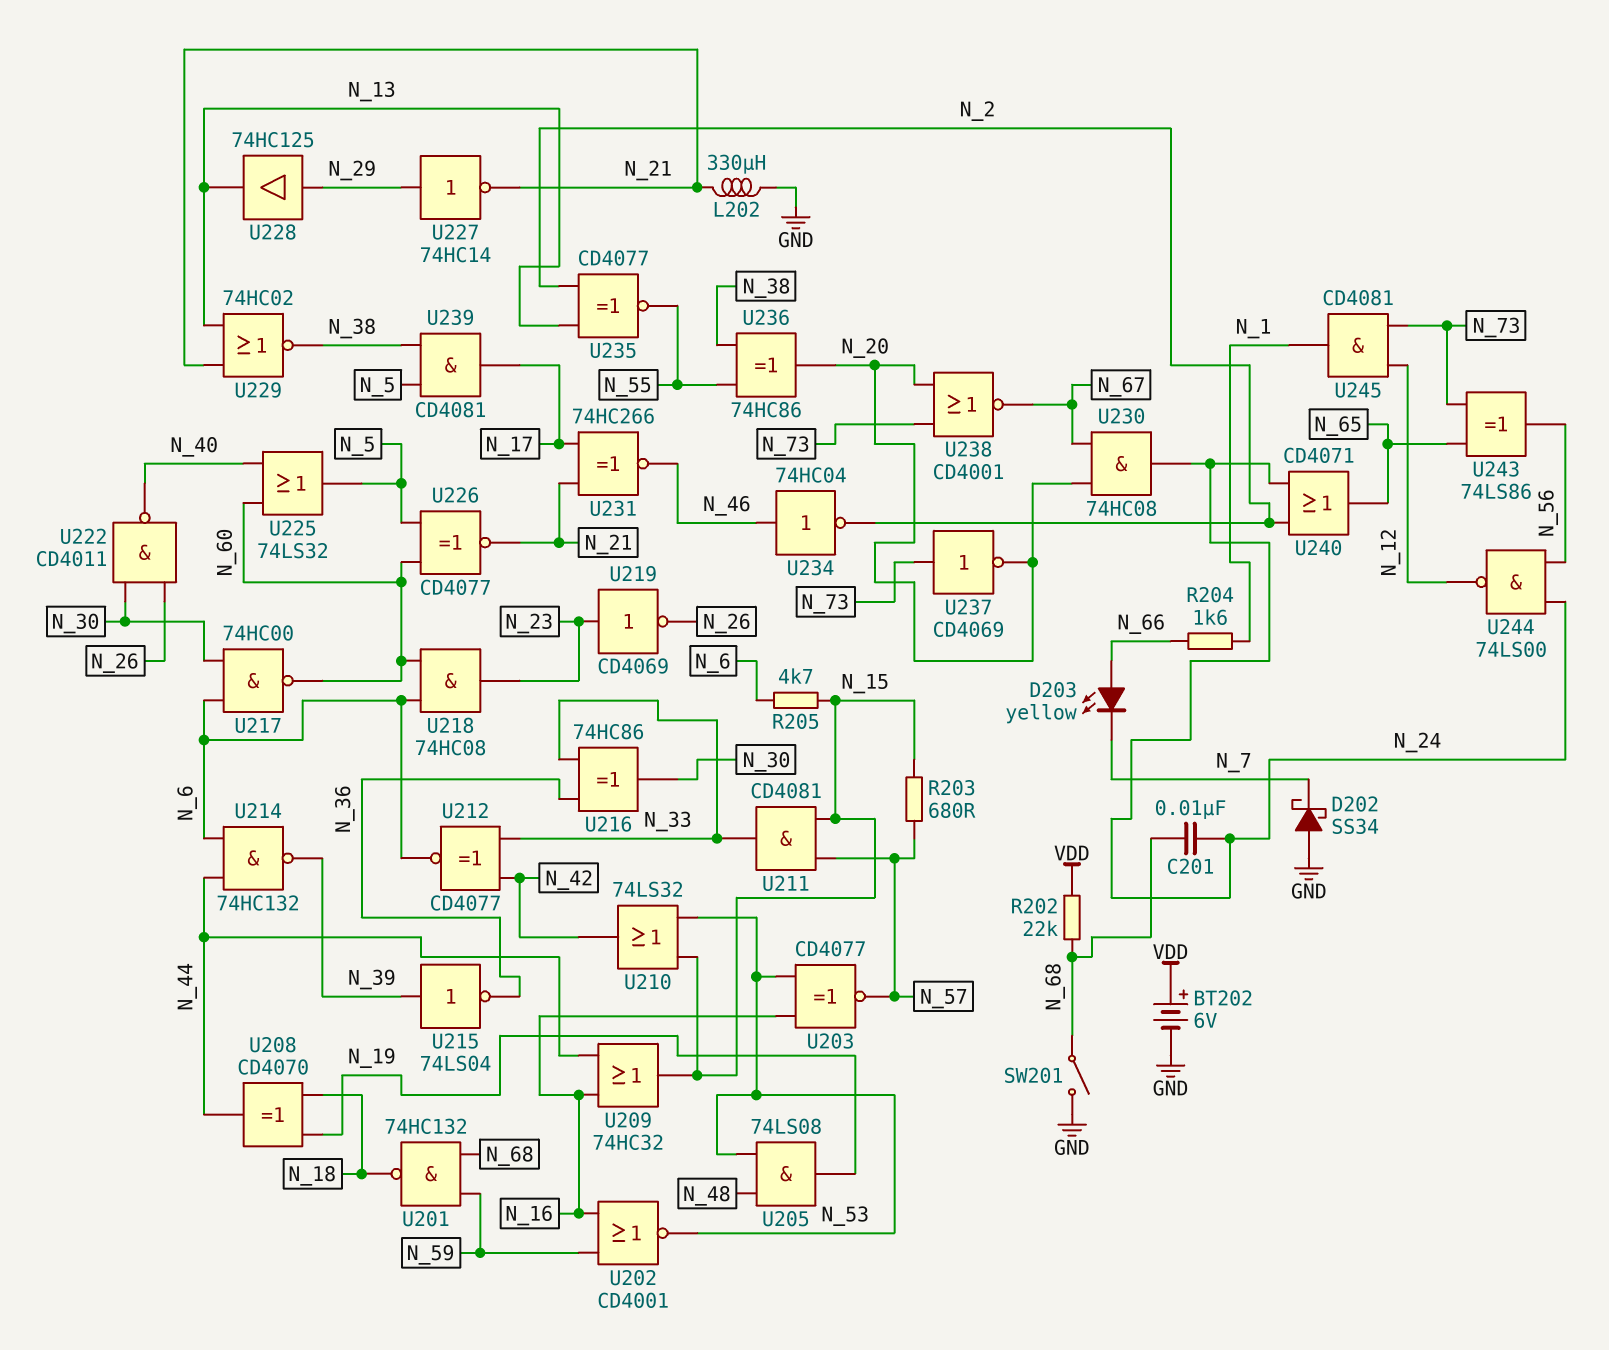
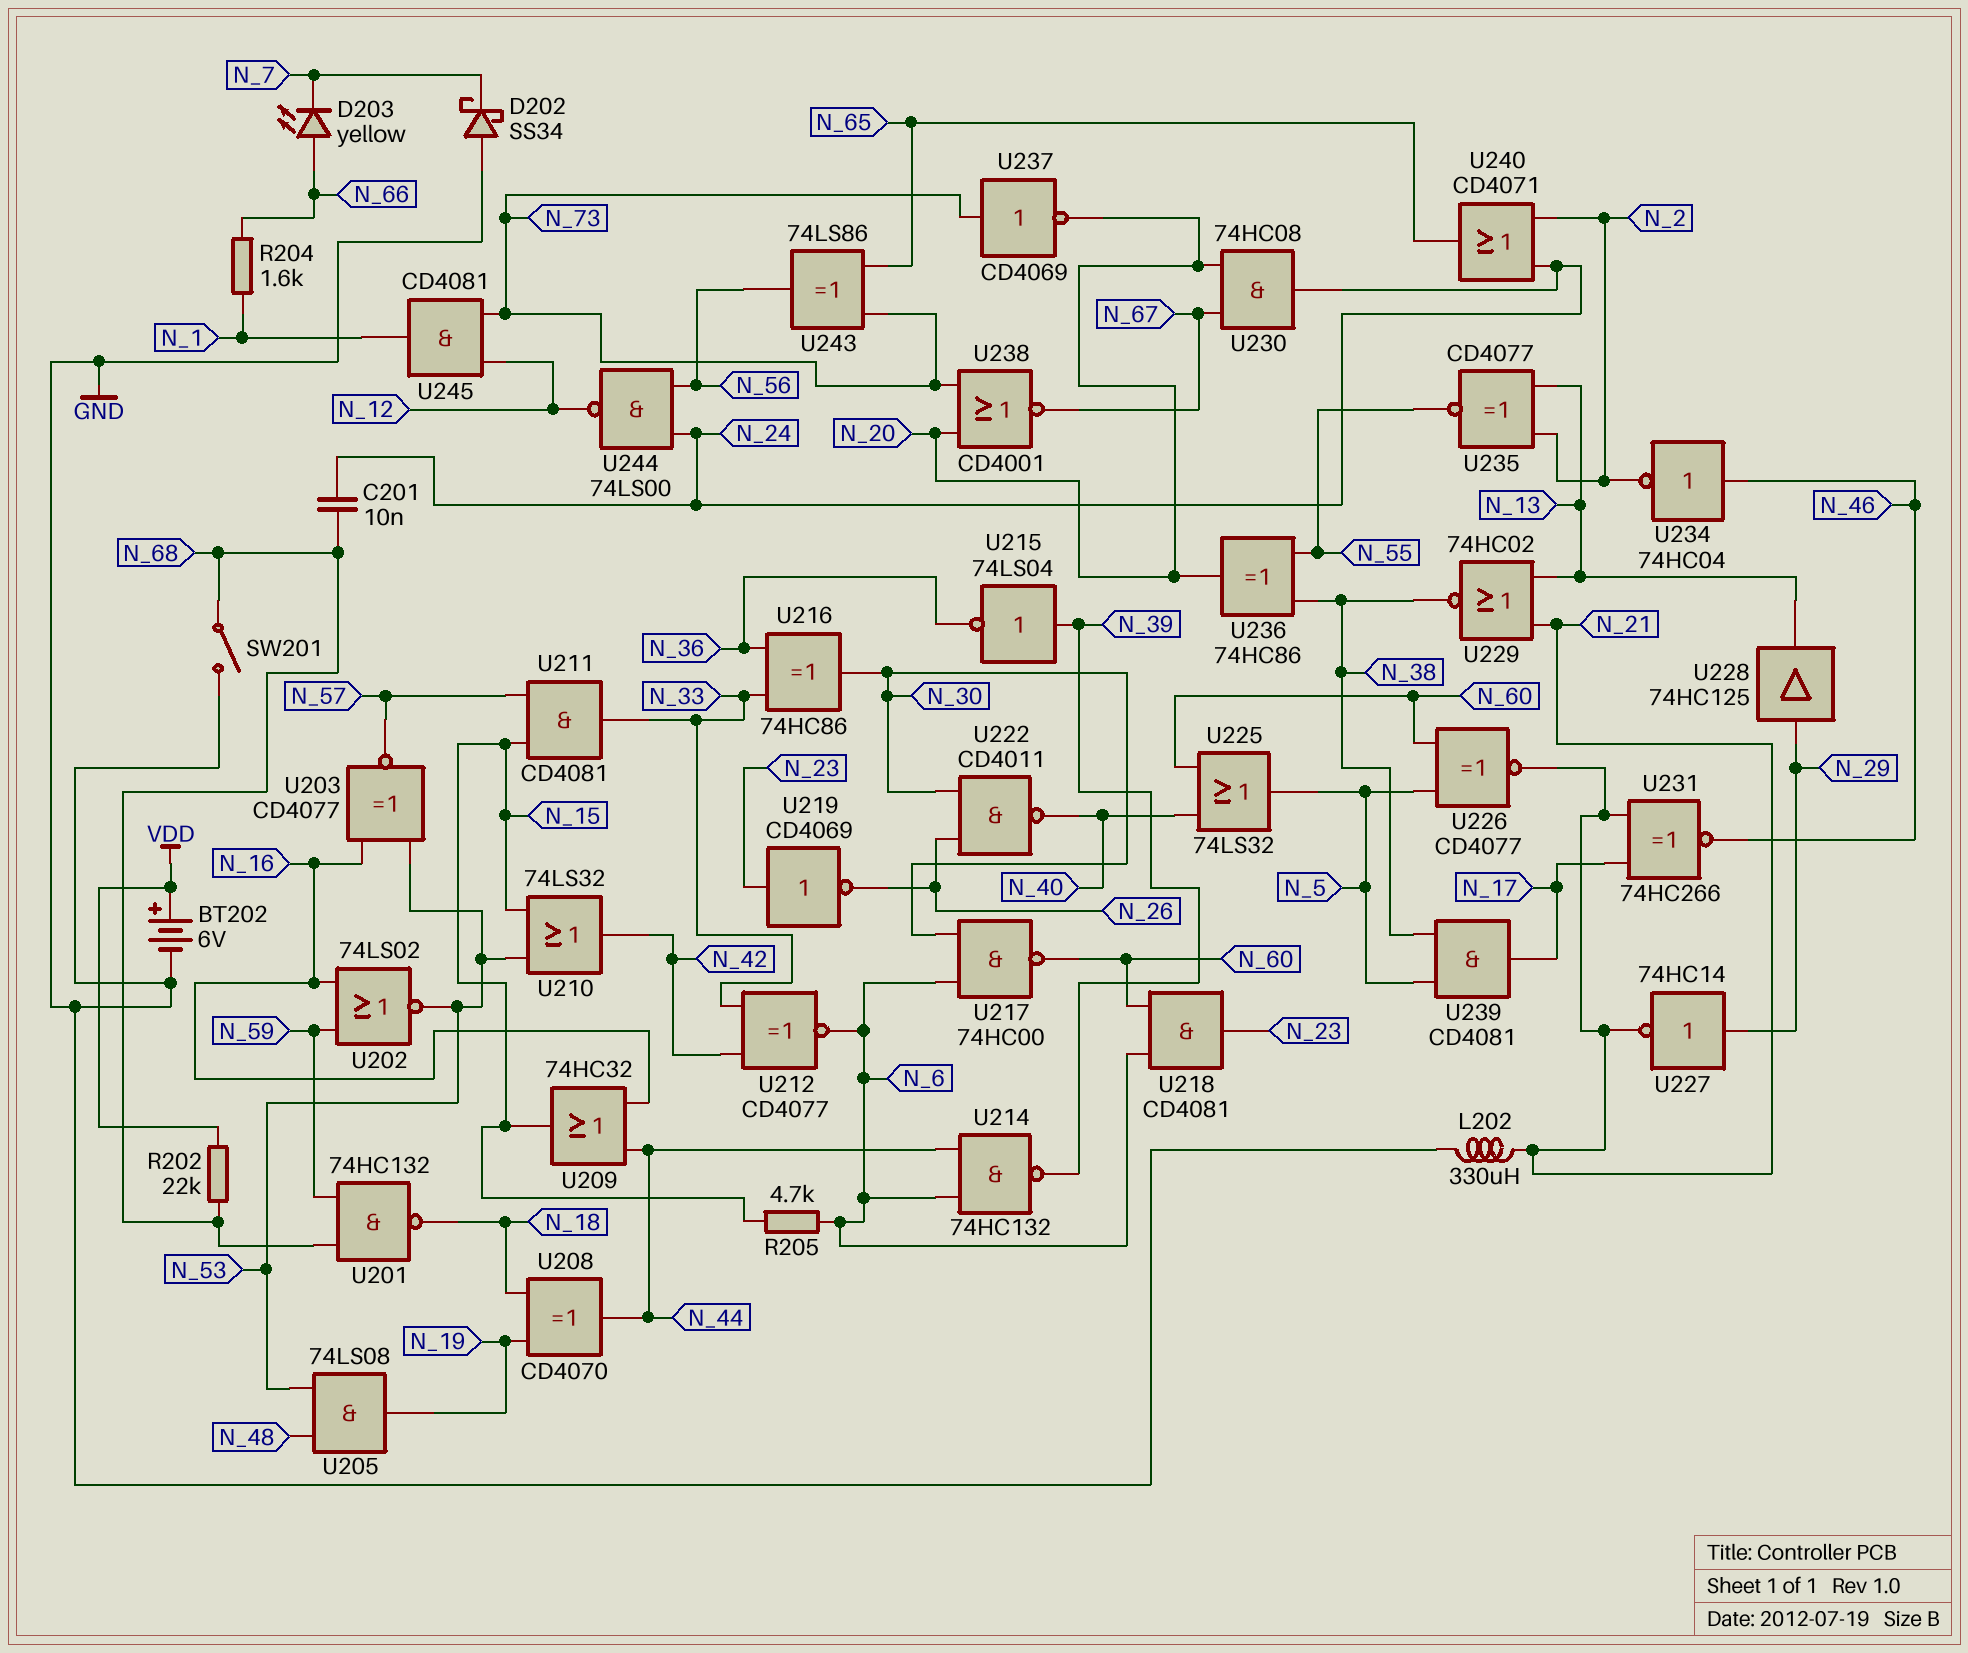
R203: 680 (N_15, N_57) -> none
U202: NOR CD4001 (in N_16, in N_59, out N_53) -> NOR 74LS02 (in N_16, in N_59, out N_53)
U218: AND 74HC08 (in N_6, in N_60, out N_23) -> AND CD4081 (in N_6, in N_60, out N_23)

